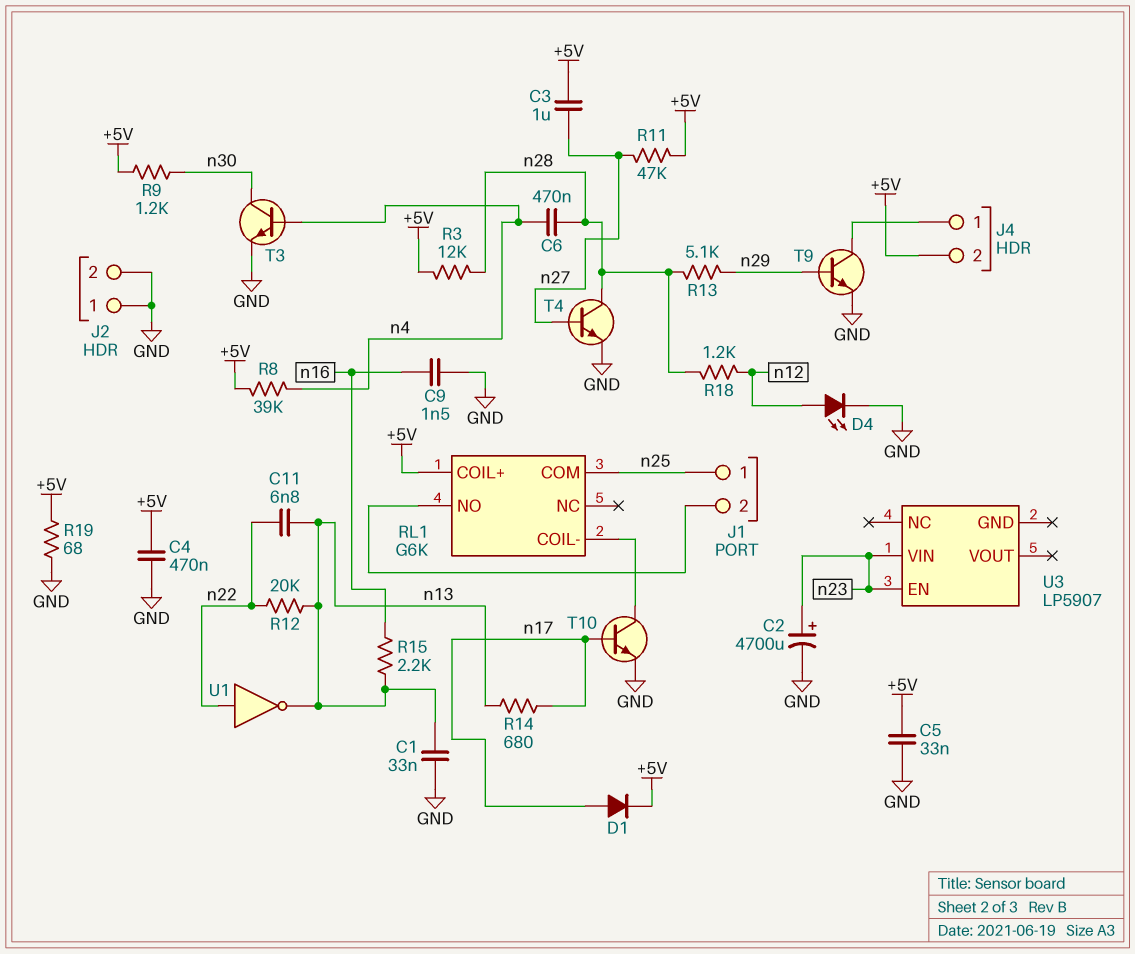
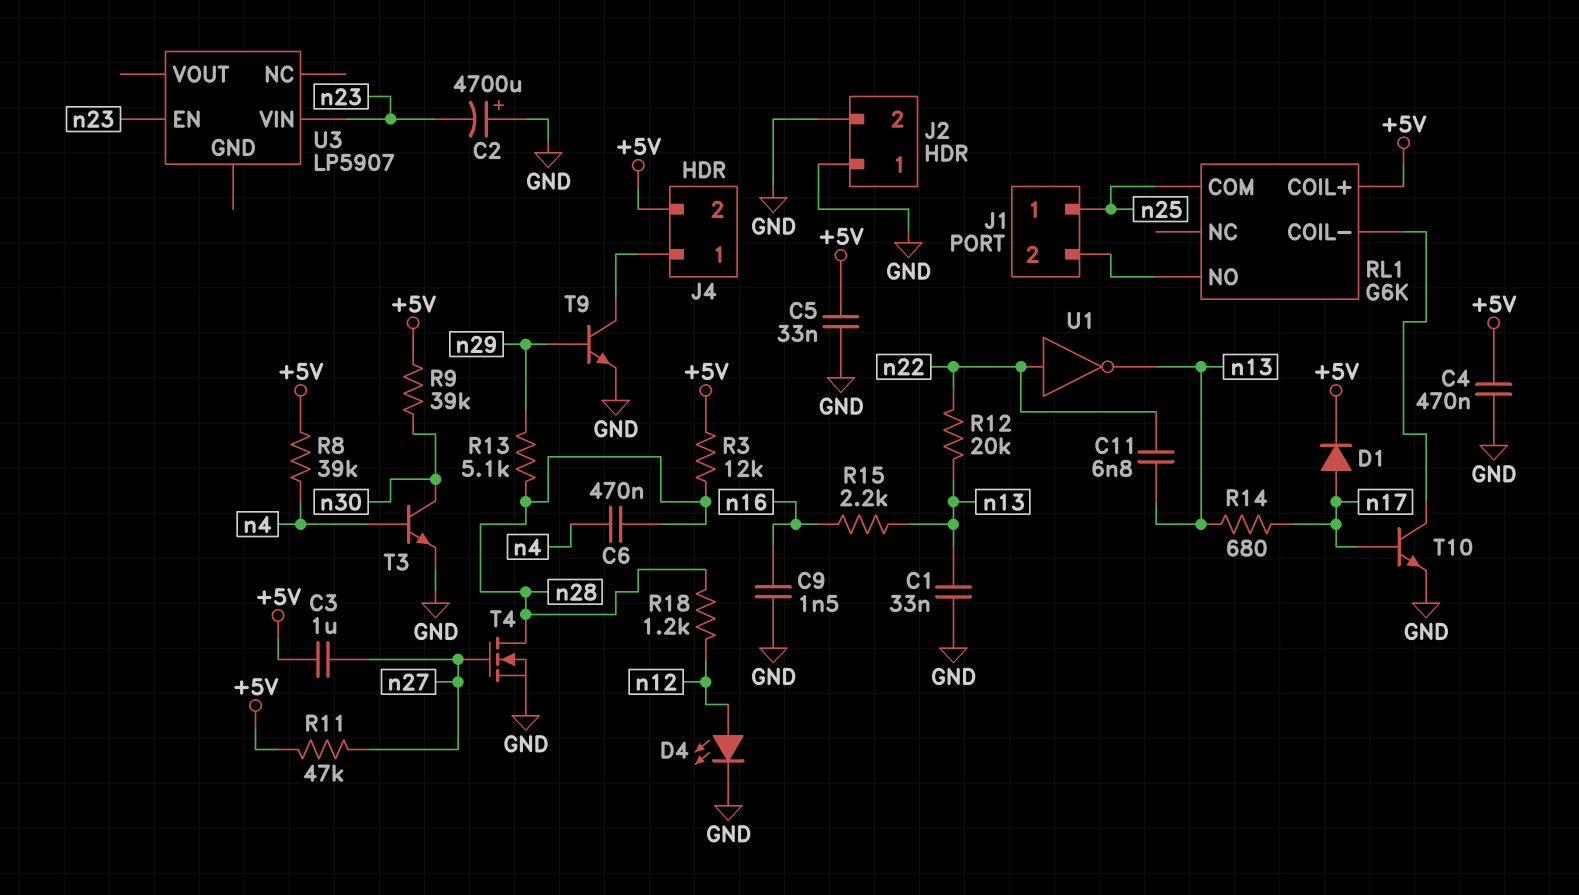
C2: 4700uF (plus n23, minus GND) -> 4700uF (plus GND, minus n23)
R9: 1.2k (+5V, n30) -> 39k (+5V, n30)
R19: 68 (+5V, GND) -> none
T4: NPN (B n27, C n28, E GND) -> NMOS (G n27, D n28, S GND)

